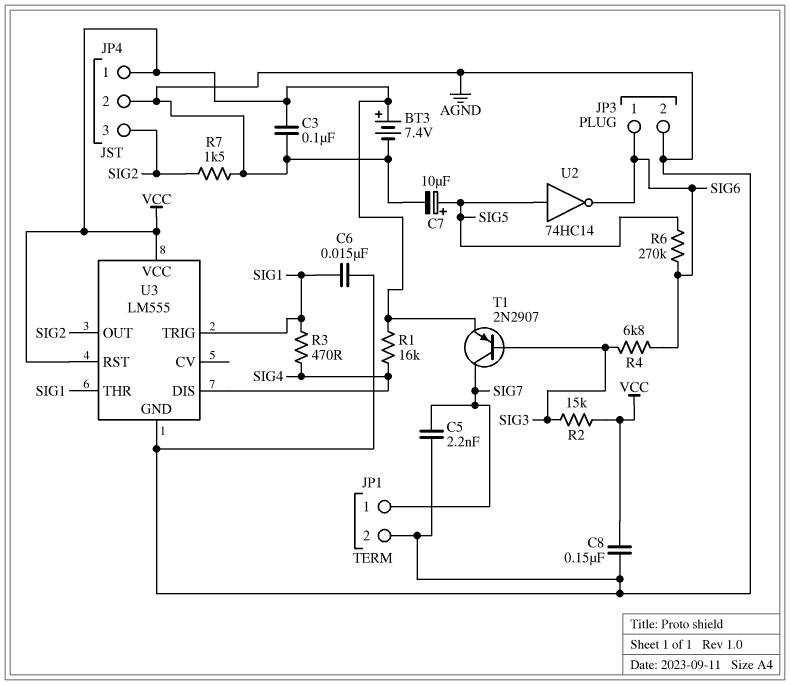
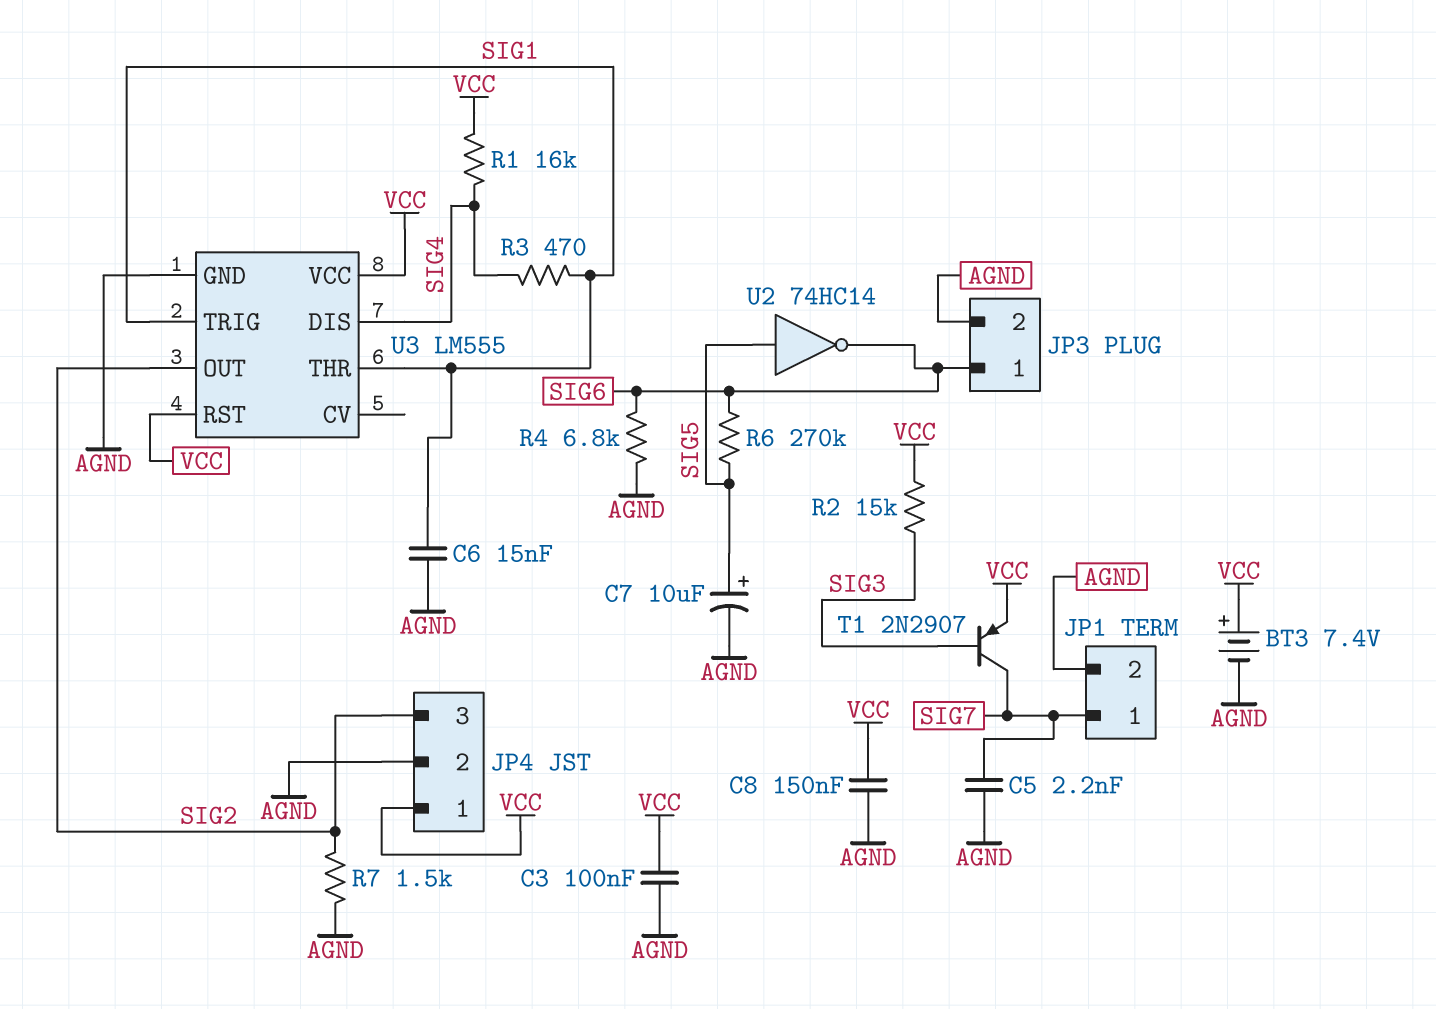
R4: 6.8k (SIG3, SIG6) -> 6.8k (AGND, SIG6)

